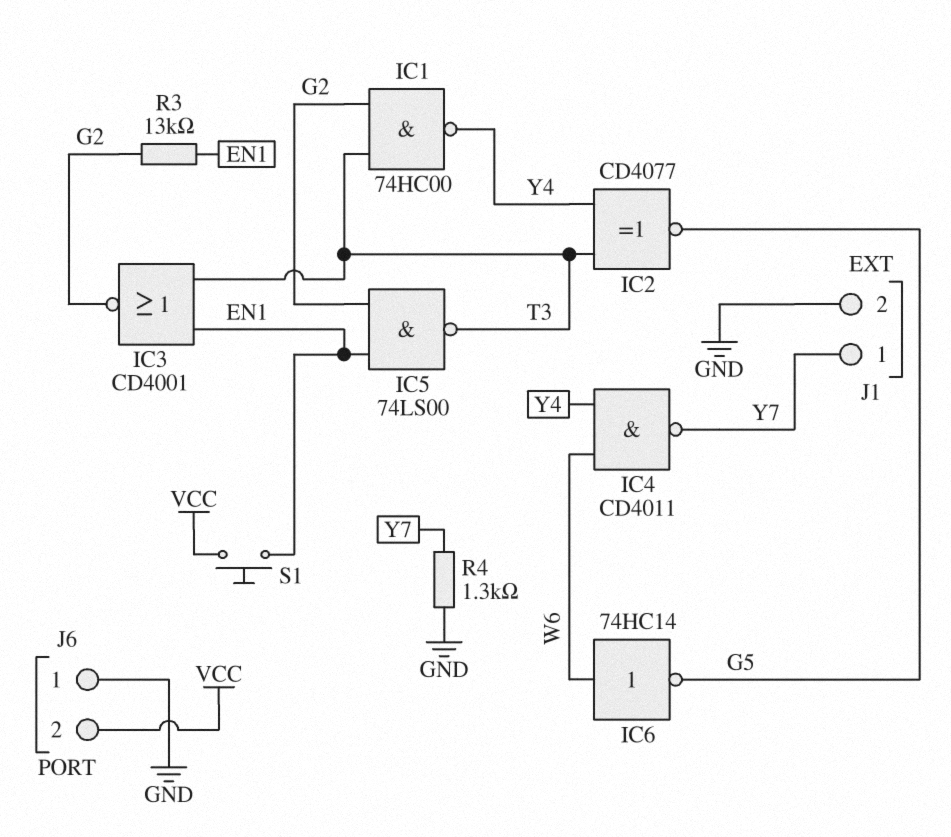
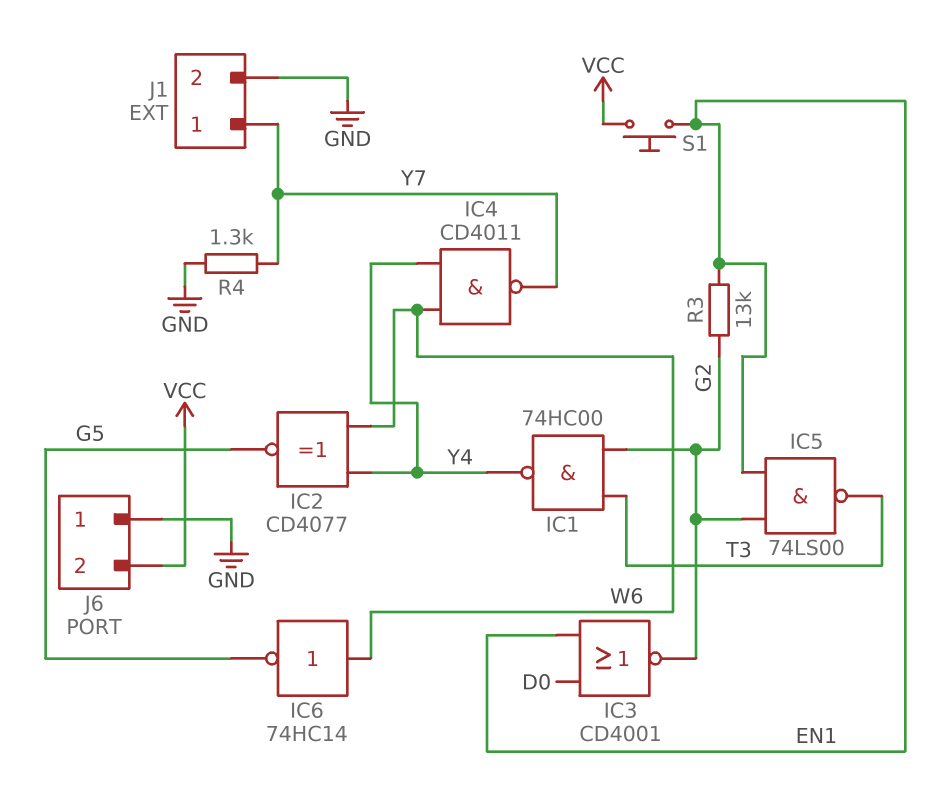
IC2: XNOR CD4077 (in T3, in Y4, out G5) -> XNOR CD4077 (in W6, in Y4, out G5)
IC3: NOR CD4001 (in EN1, in T3, out G2) -> NOR CD4001 (in D0, in EN1, out G2)

